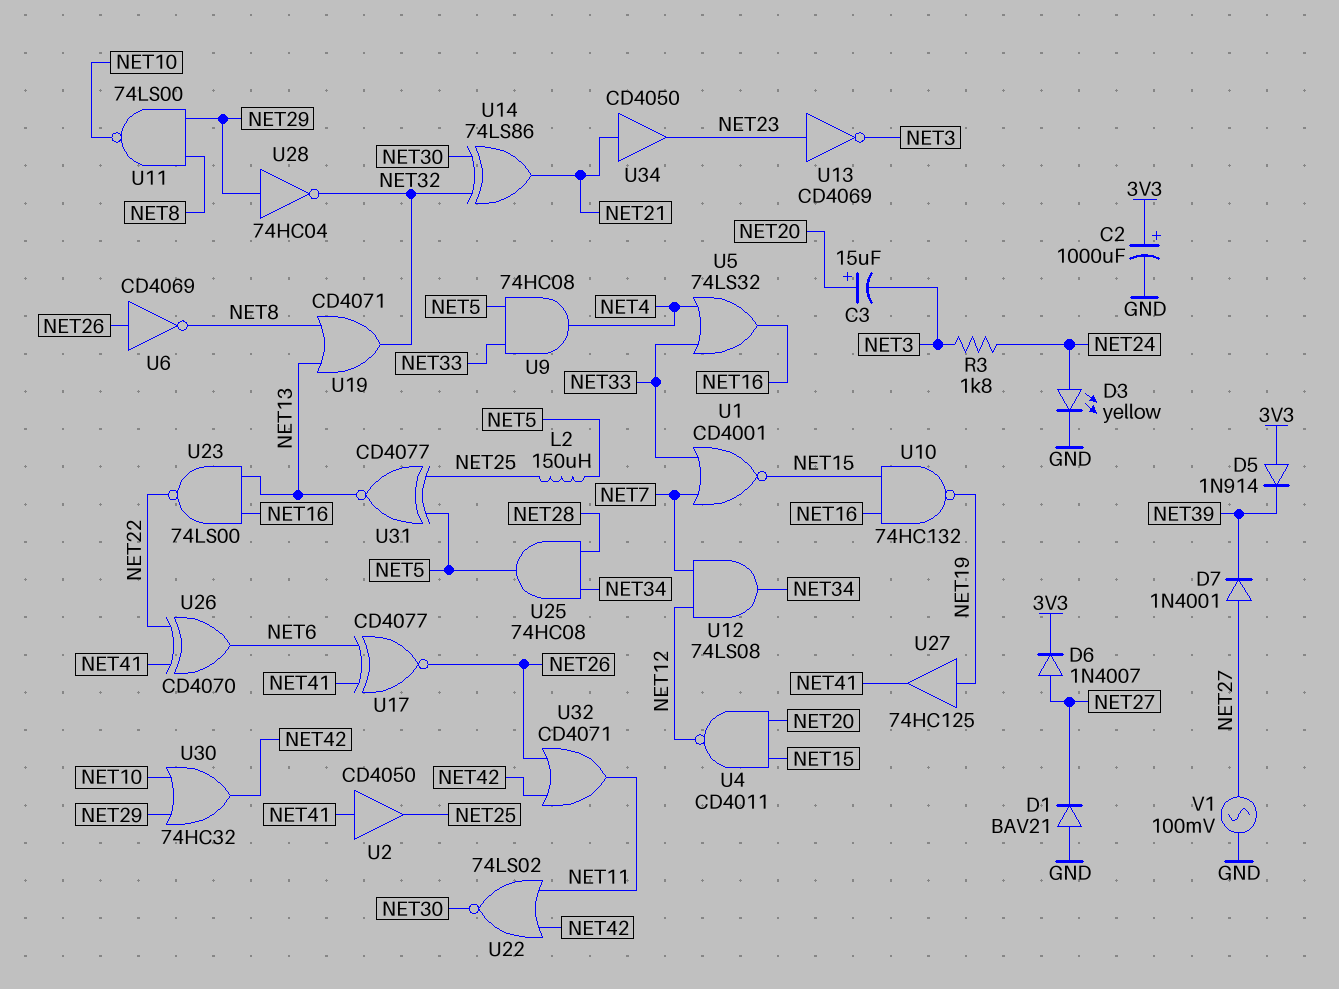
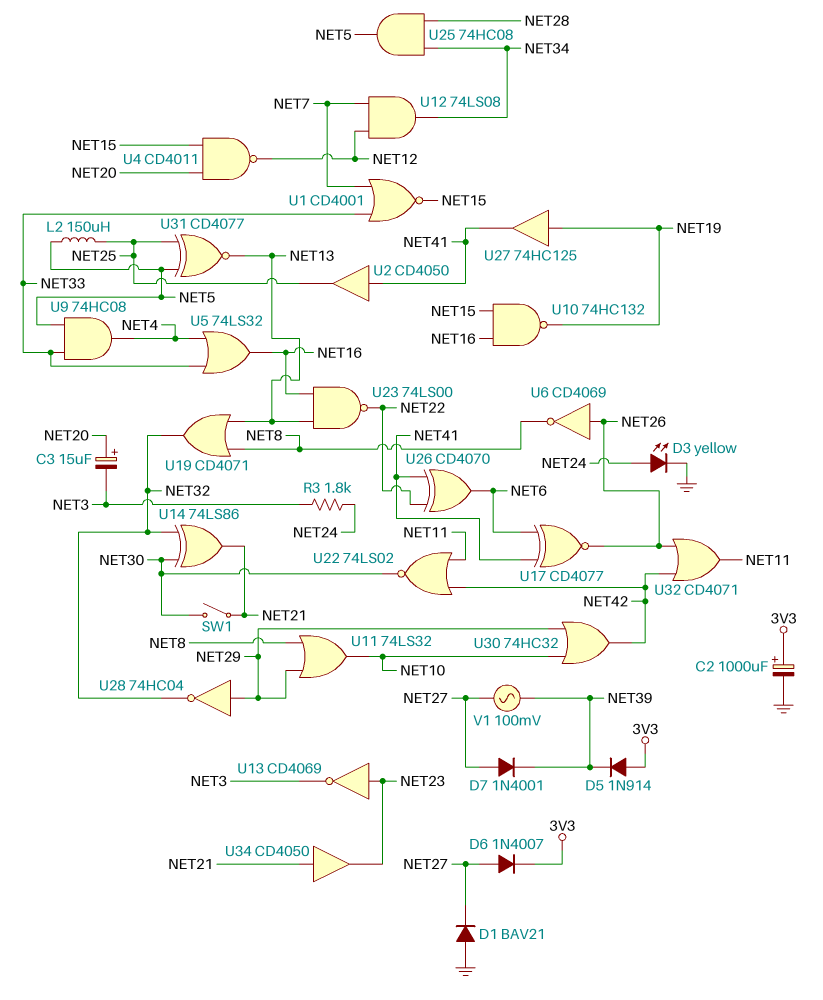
SW1: none -> switch (NET21, NET30)
U11: NAND 74LS00 (in NET8, in NET29, out NET10) -> OR 74LS32 (in NET8, in NET29, out NET10)
V1: AC 100mV (GND, NET27) -> AC 100mV (NET27, NET39)

